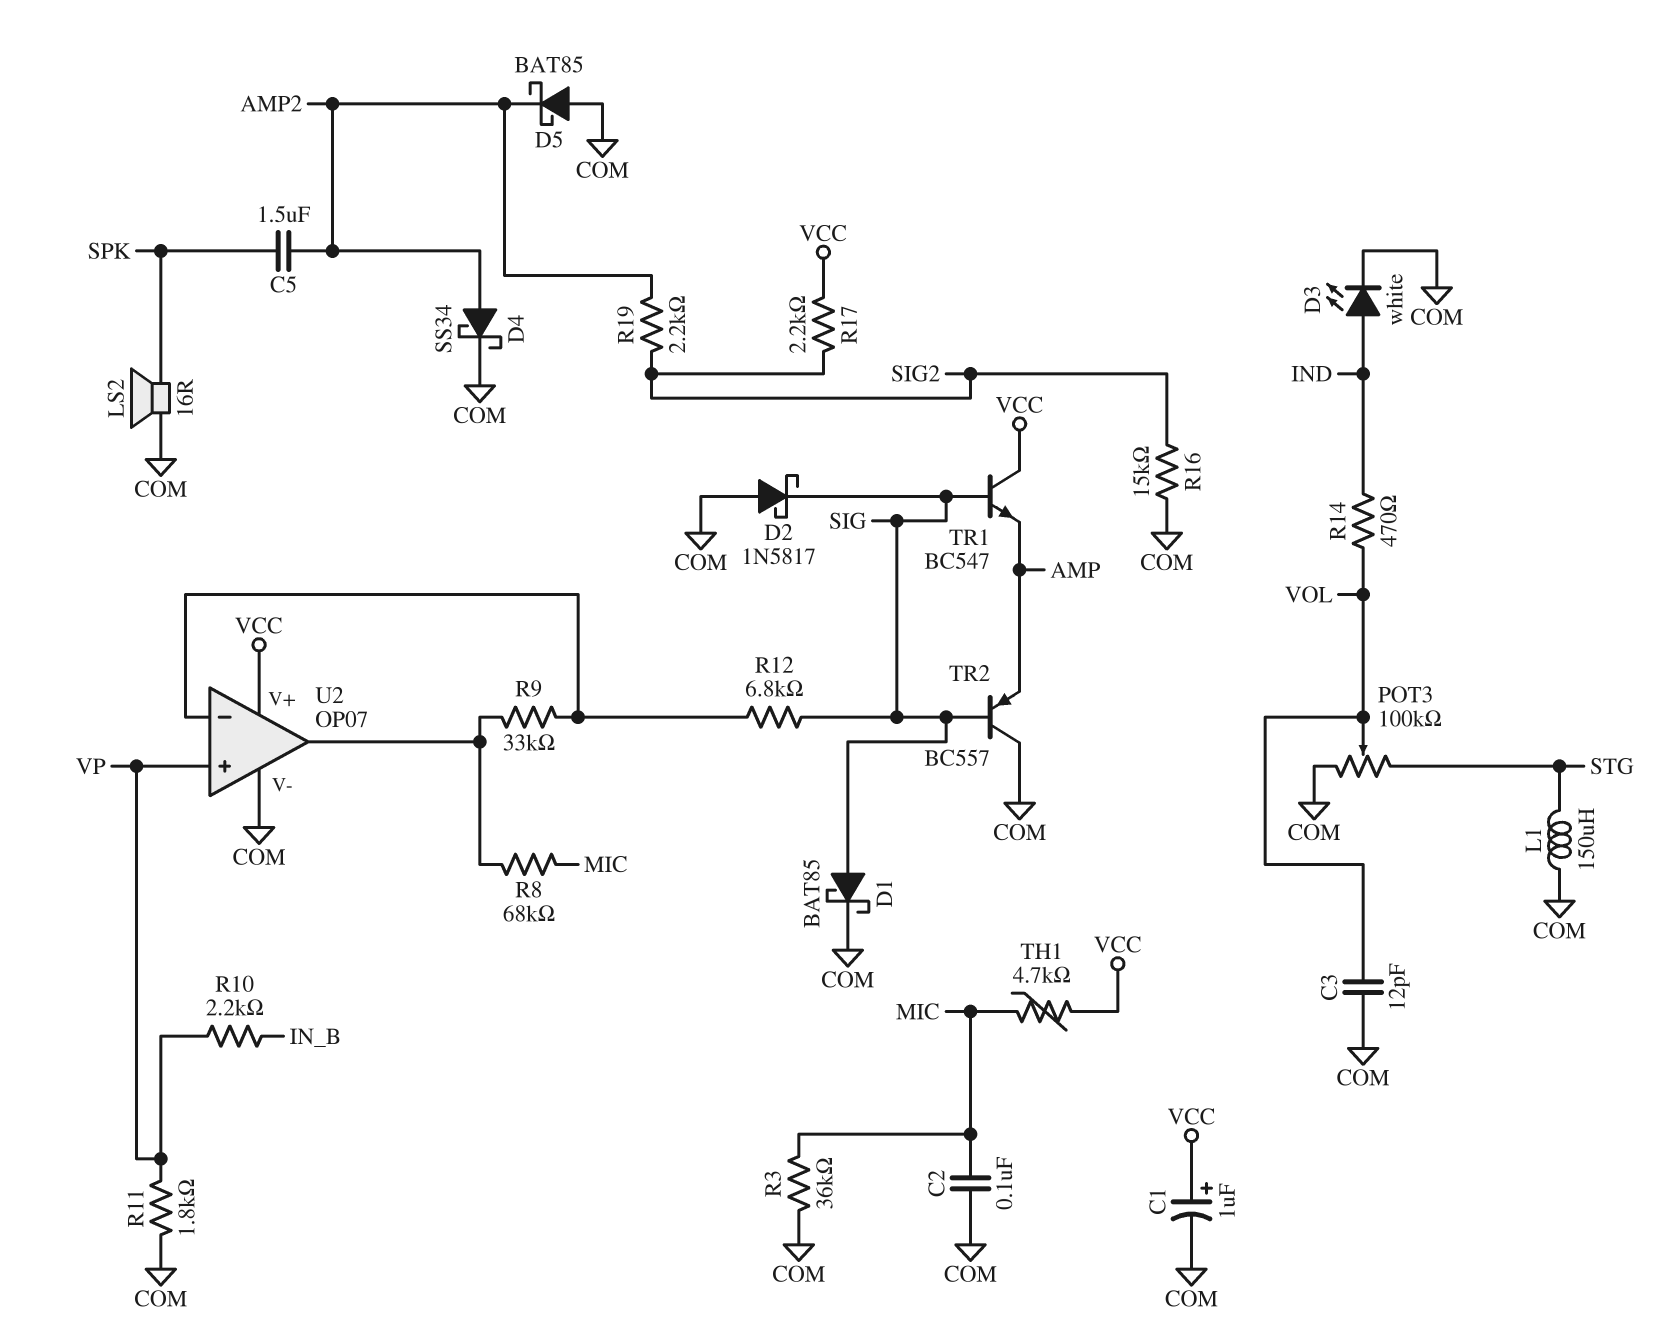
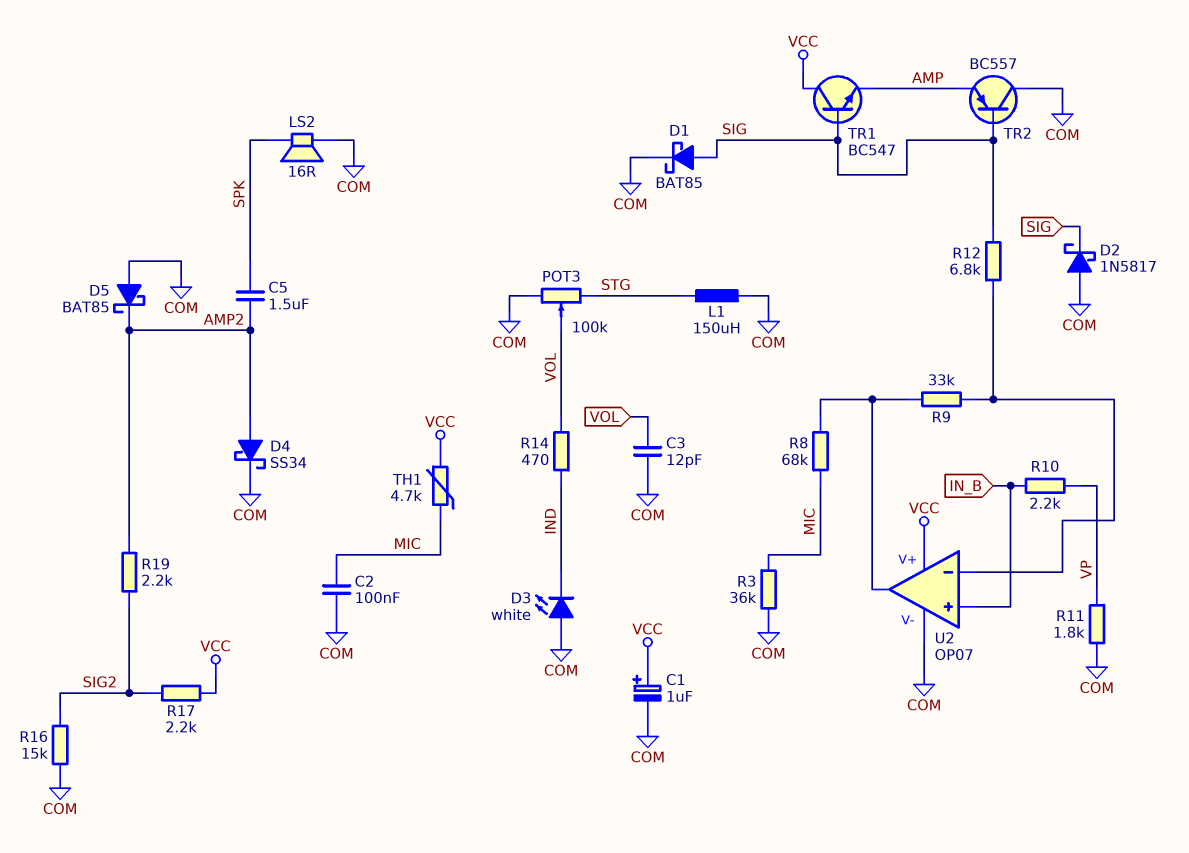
D3: LED white (A IND, K COM) -> LED white (A COM, K IND)
U2 pin in+: VP -> IN_B

